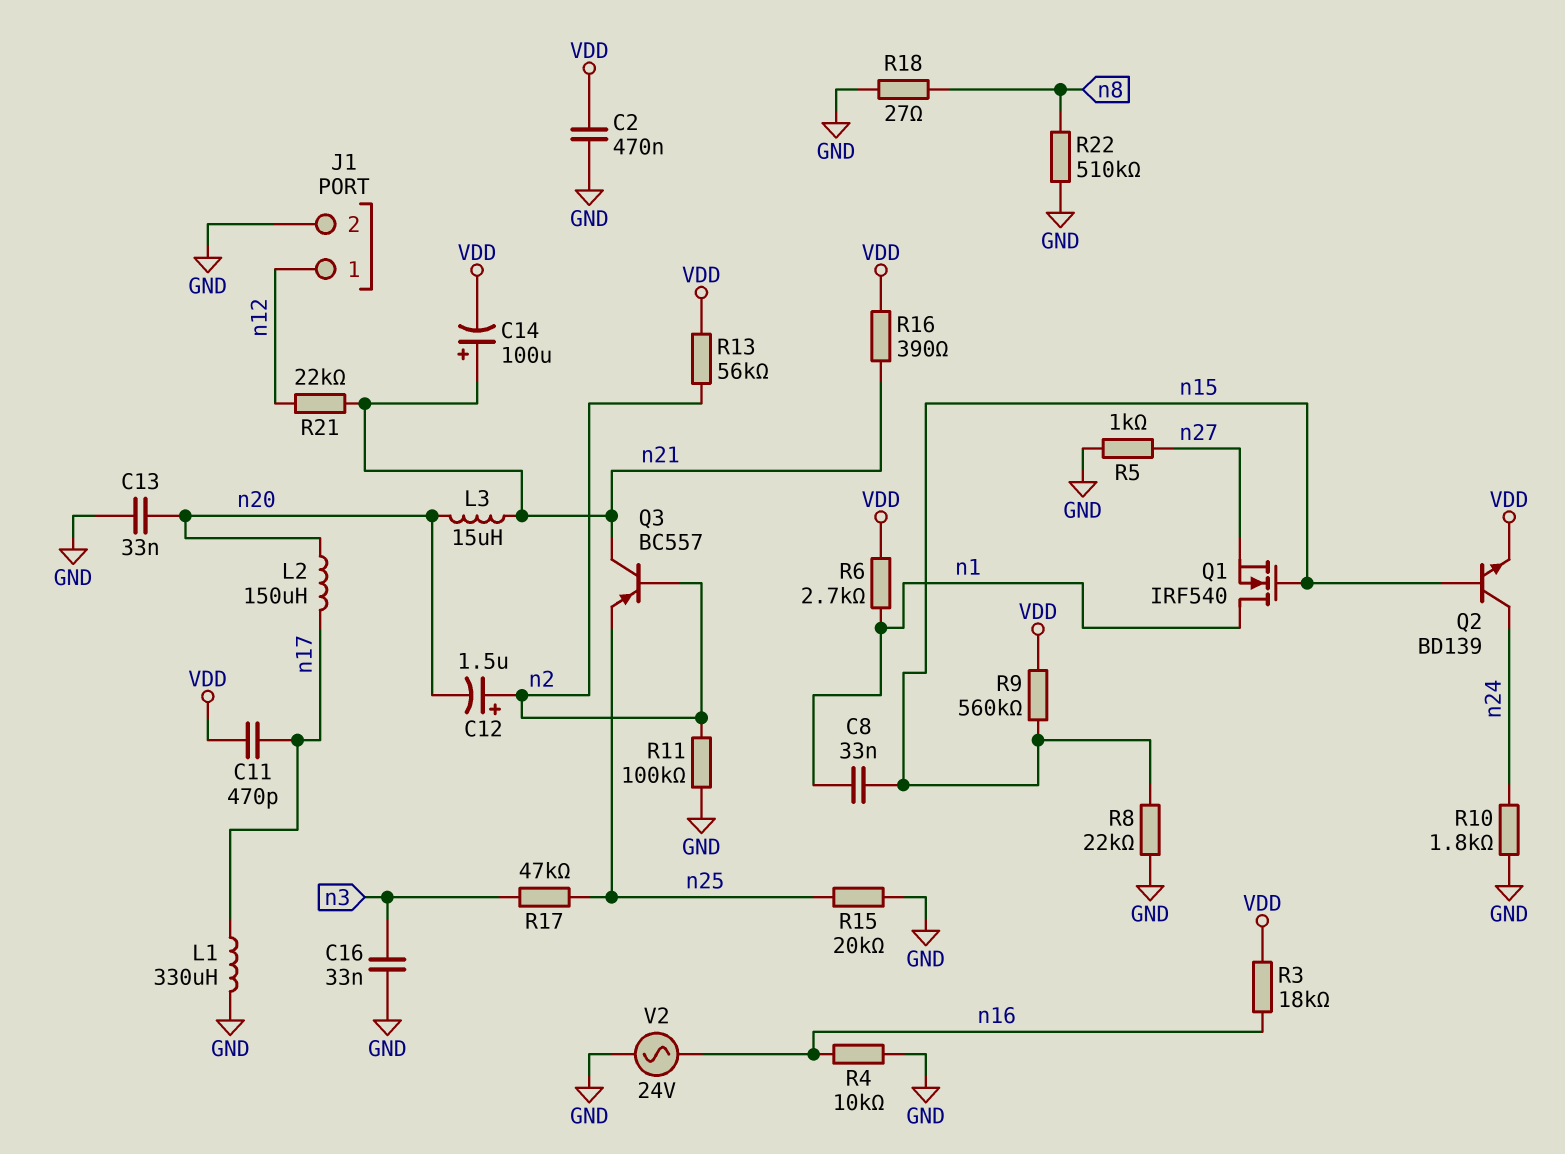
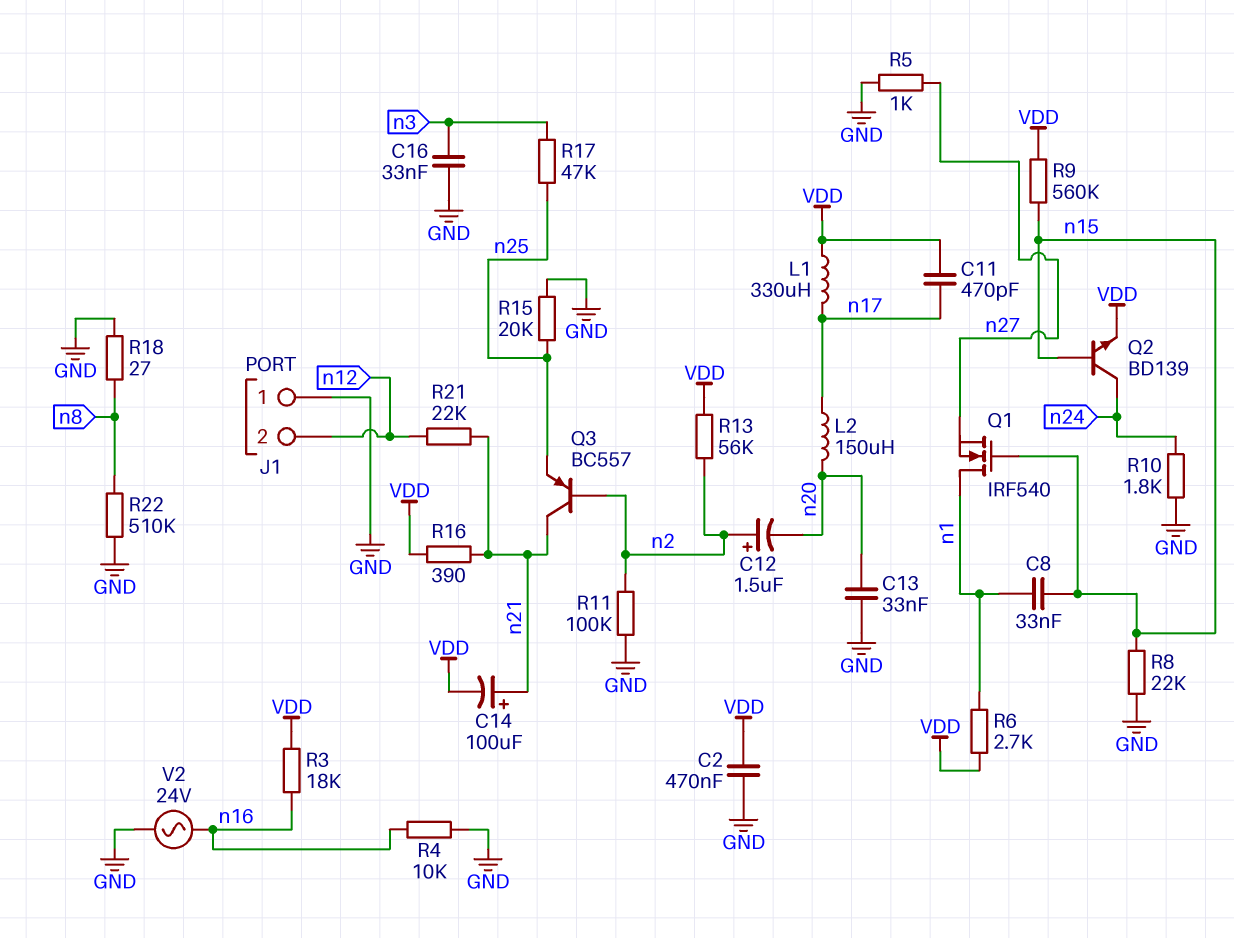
J1 pin 1: n12 -> GND
J1 pin 2: GND -> n12
L1: 330uH (GND, n17) -> 330uH (VDD, n17)
L3: 15uH (n20, n21) -> none

